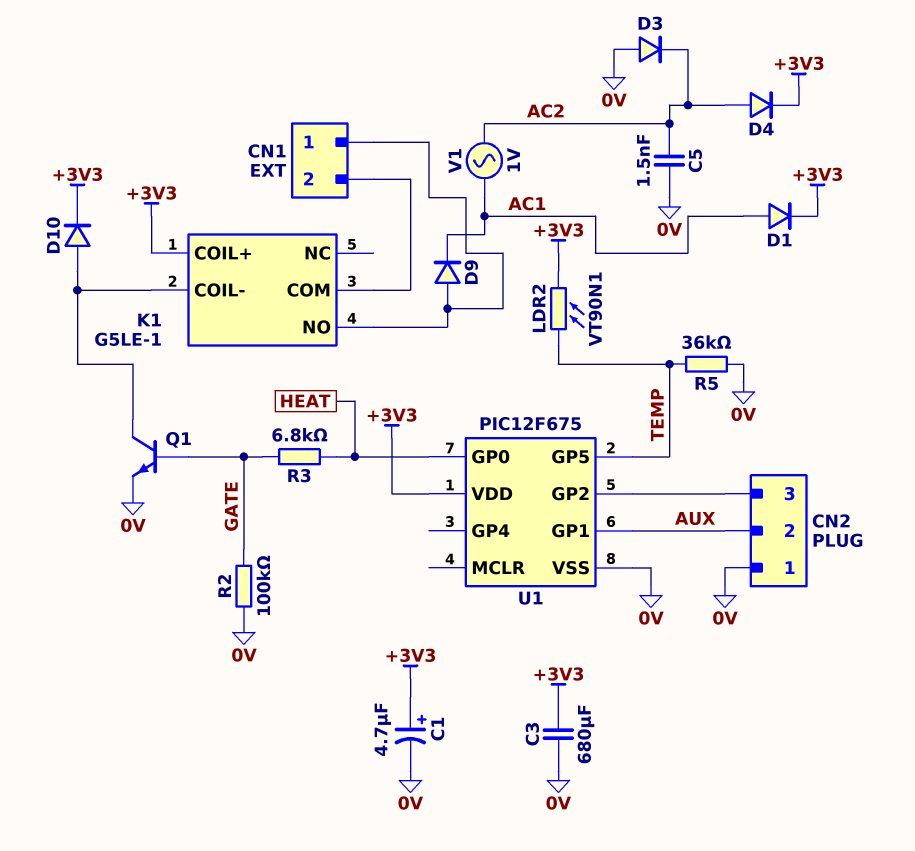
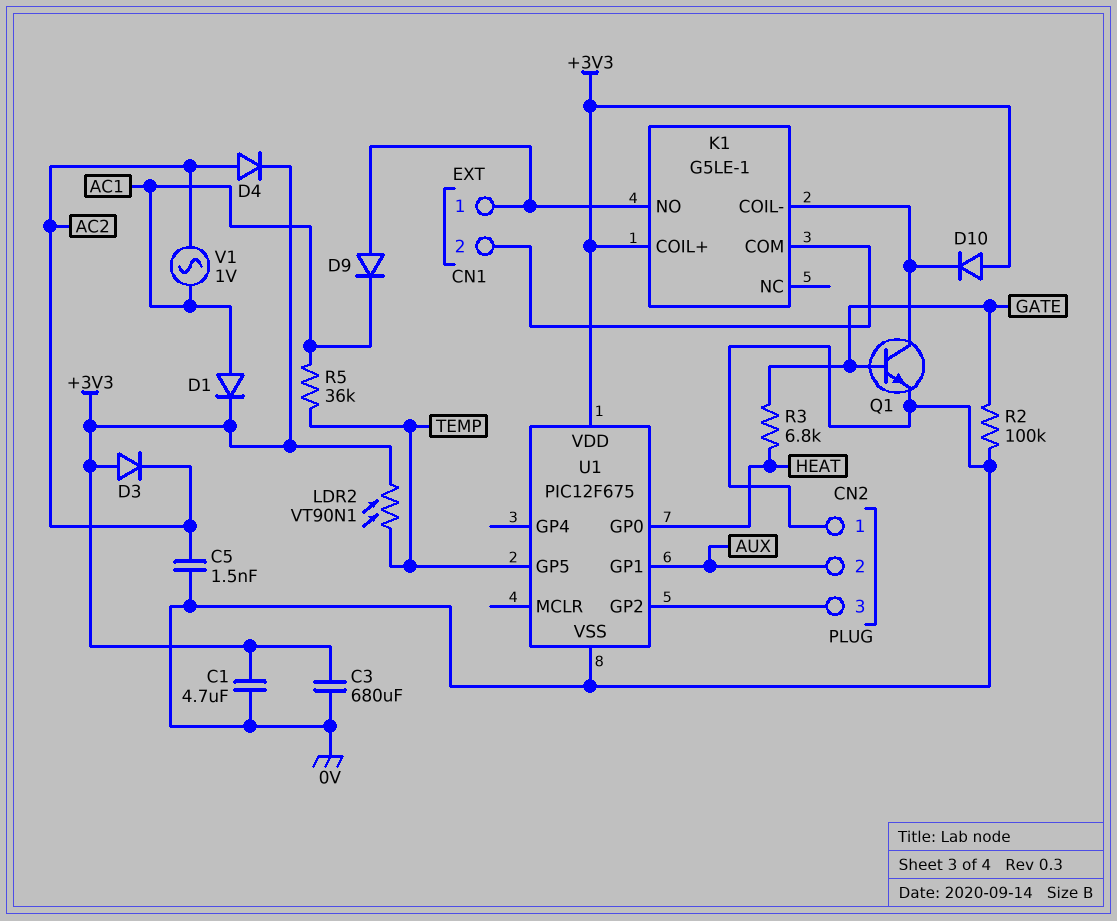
C1: 4.7uF (plus +3V3, minus 0V) -> 4.7uF (+3V3, 0V)
D3: diode (A 0V, K AC2) -> diode (A +3V3, K AC2)
D10: diode (A K1/COIL-, K +3V3) -> diode (A +3V3, K K1/COIL-)
R5: 36k (0V, TEMP) -> 36k (AC1, TEMP)

